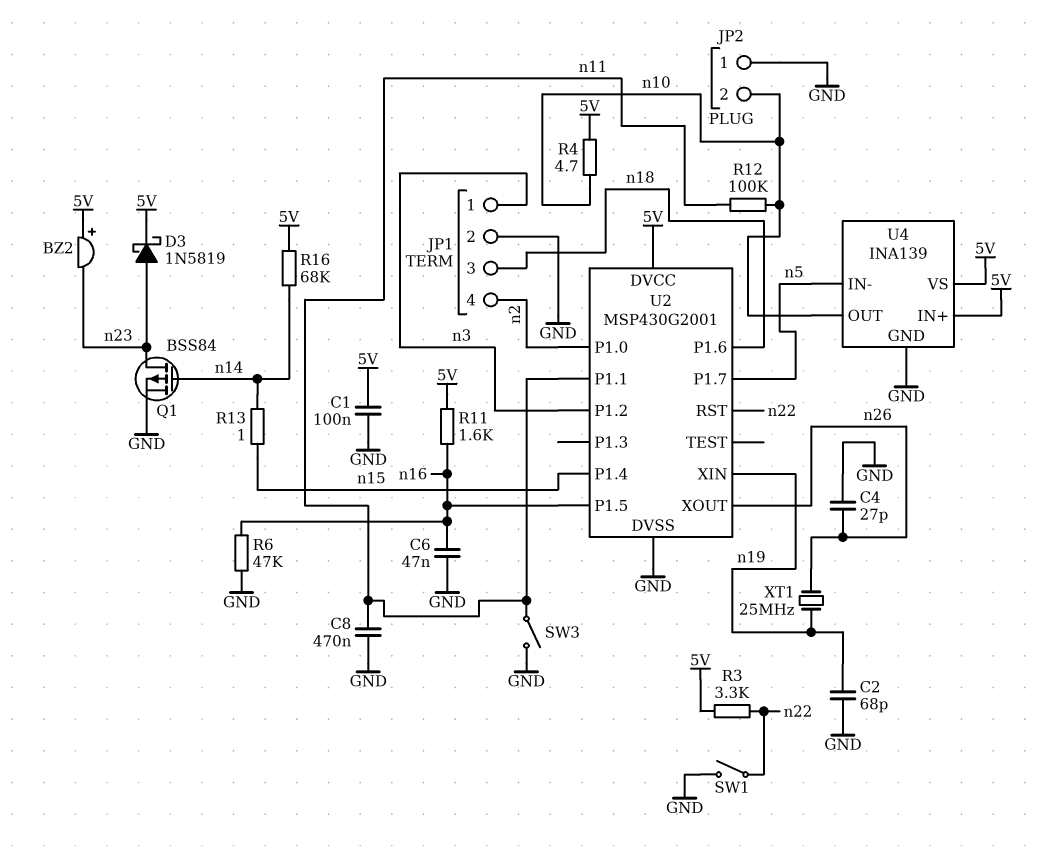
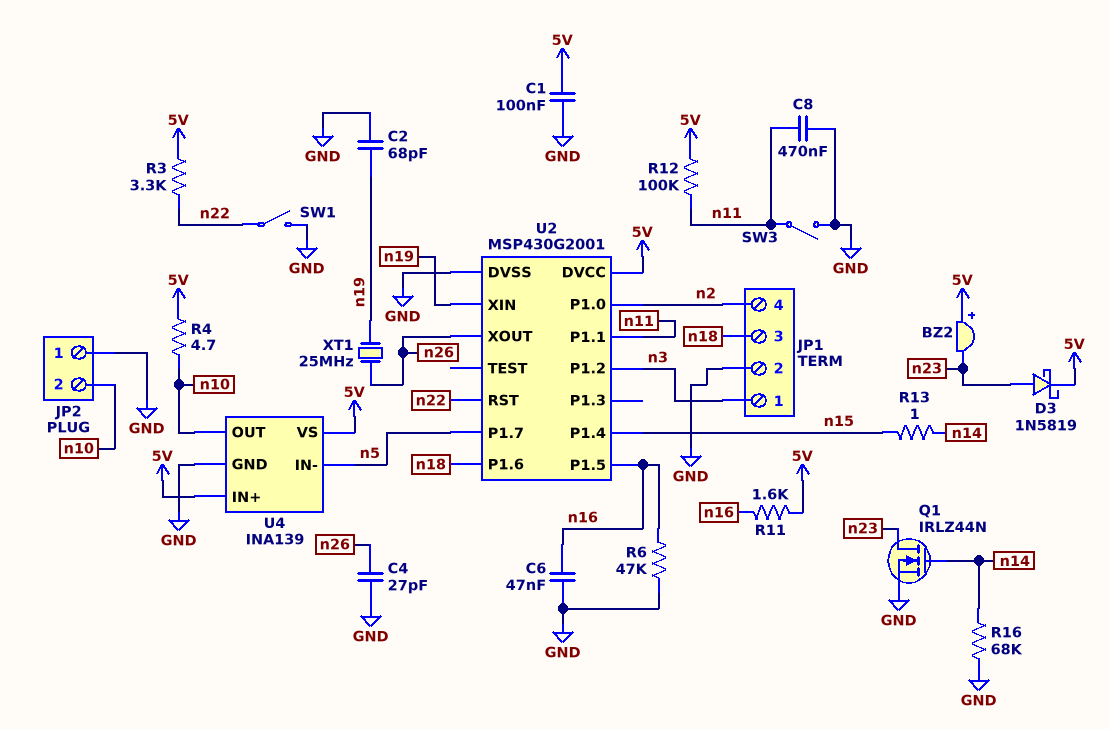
Q1: PMOS BSS84 (G n14, D n23, S GND) -> NMOS IRLZ44N (G n14, D n23, S GND)
R12: 100k (n10, n11) -> 100k (5V, n11)
R16: 68k (5V, n14) -> 68k (GND, n14)

